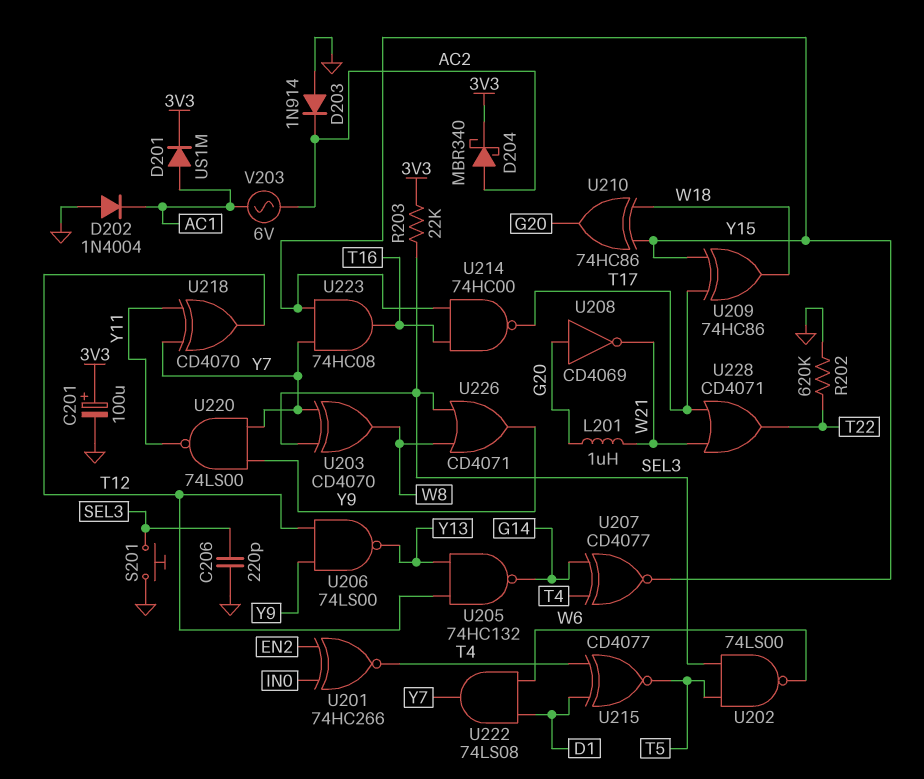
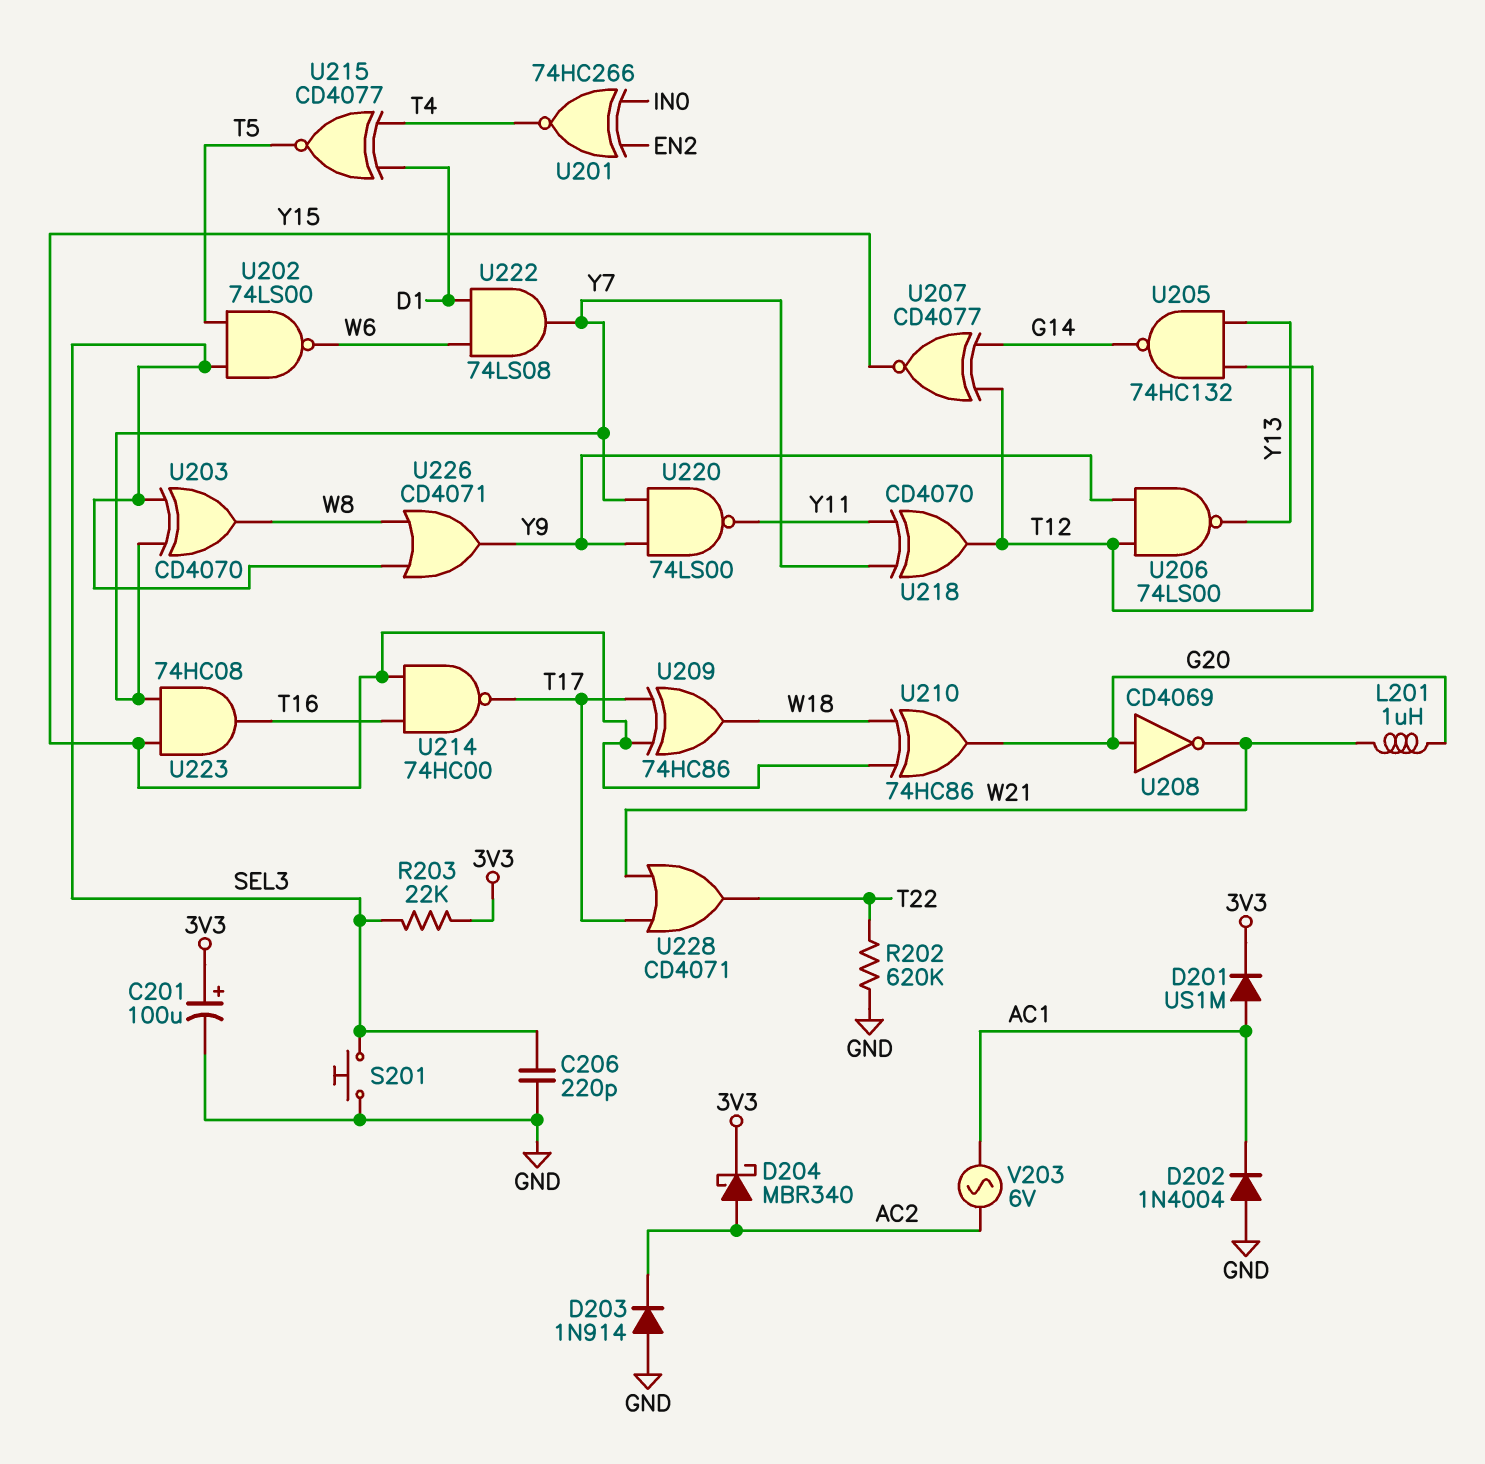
U207: XNOR CD4077 (in G14, in T4, out Y15) -> XNOR CD4077 (in G14, in T12, out Y15)

